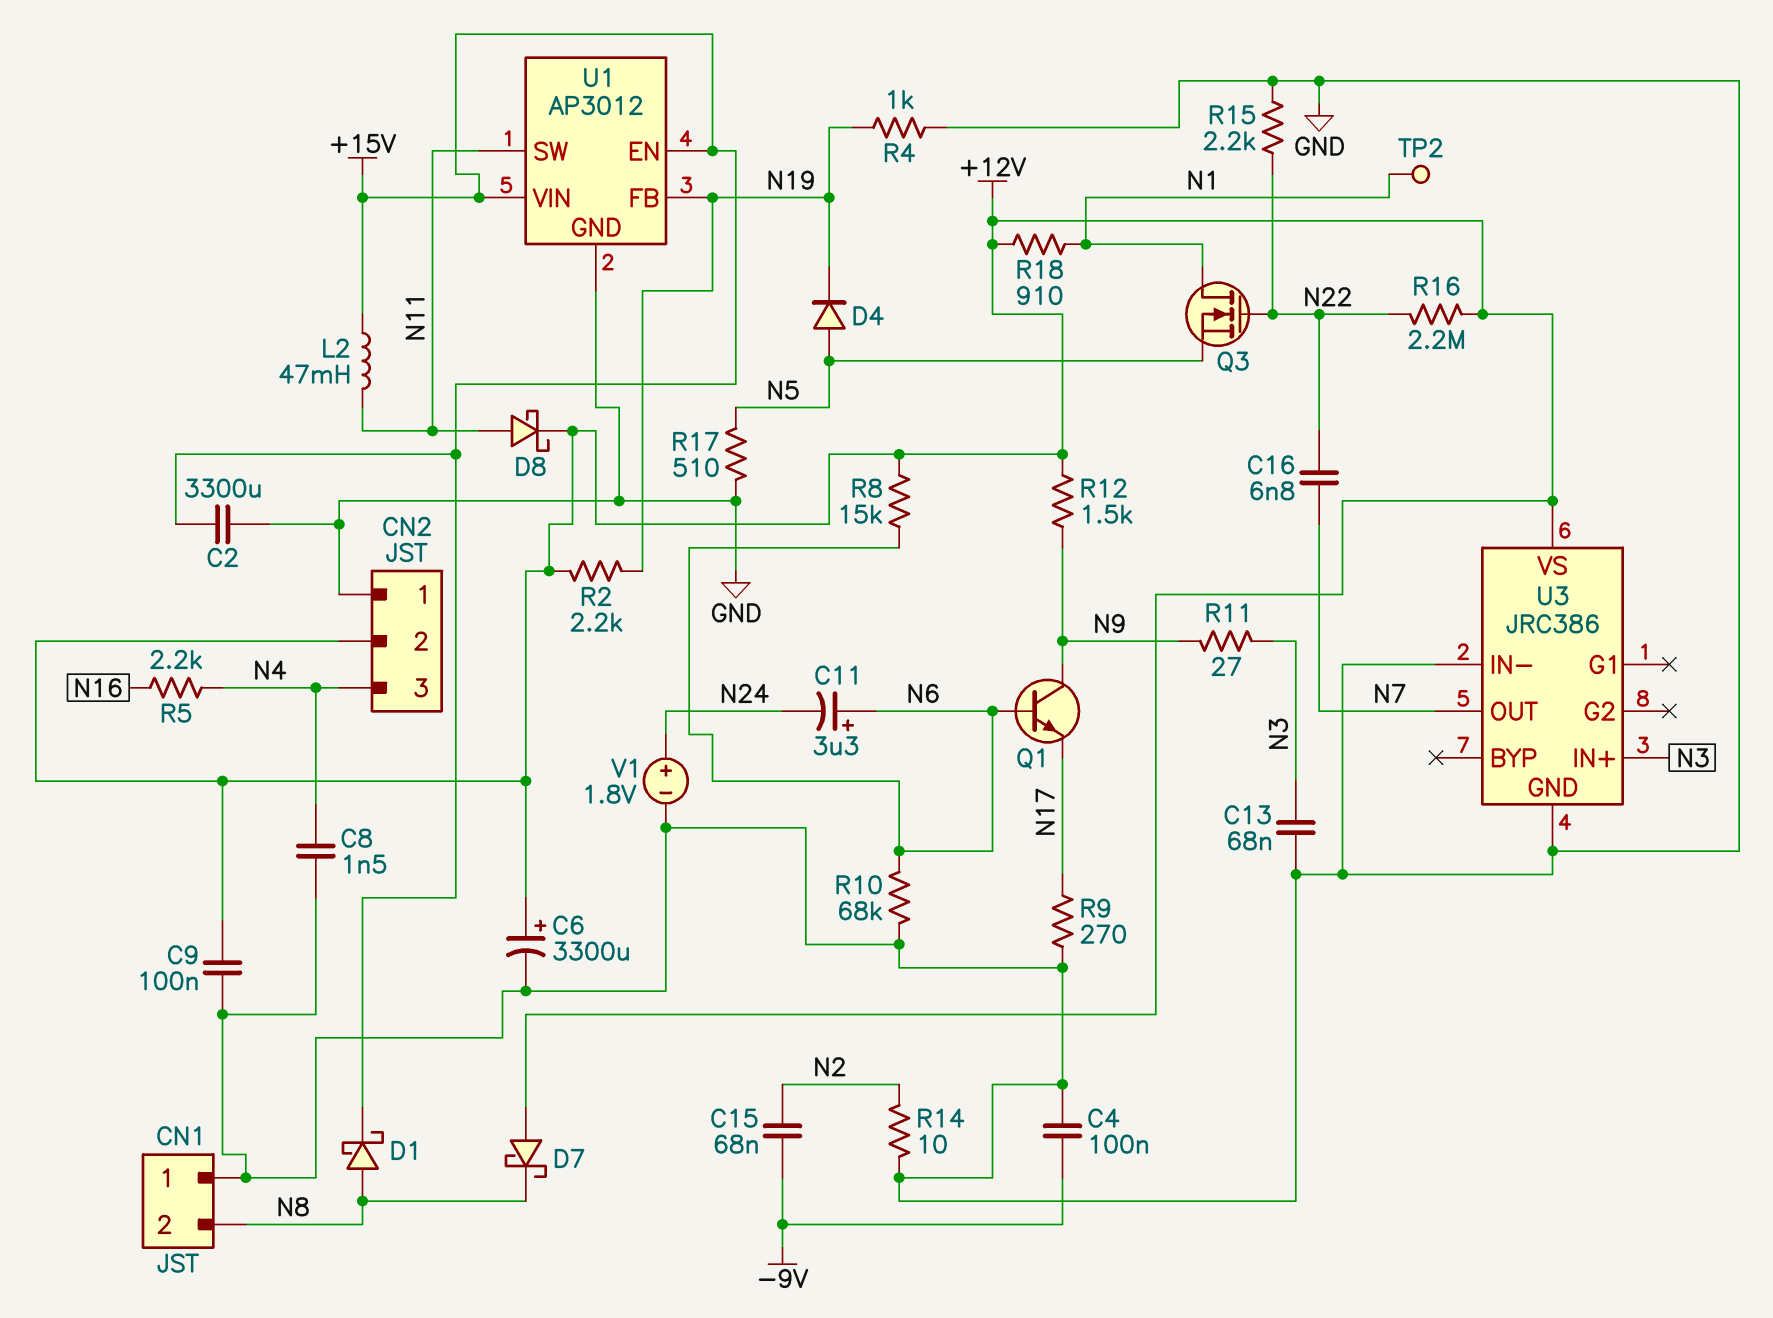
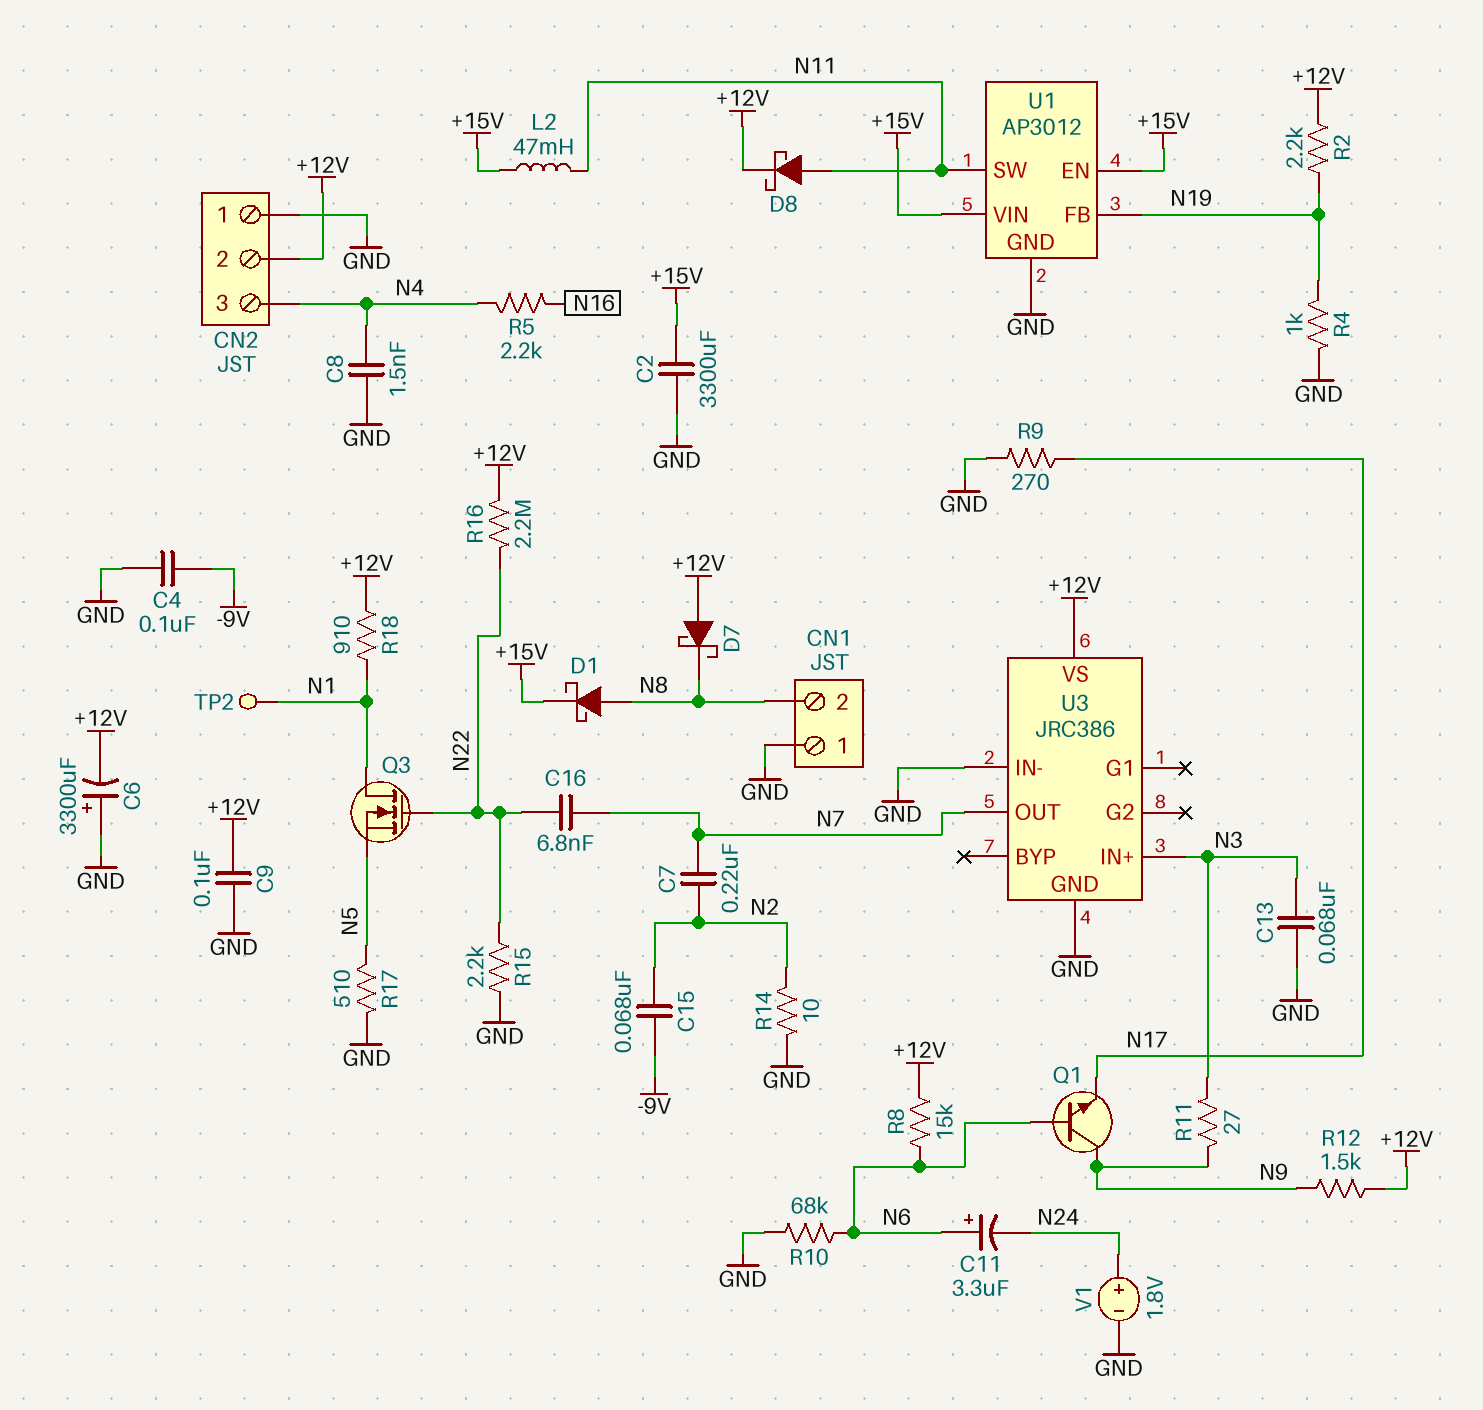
C6: 3300uF (plus +12V, minus GND) -> 3300uF (plus GND, minus +12V)
C7: none -> 220nF (N2, N7)
D4: diode (A N5, K N19) -> none

